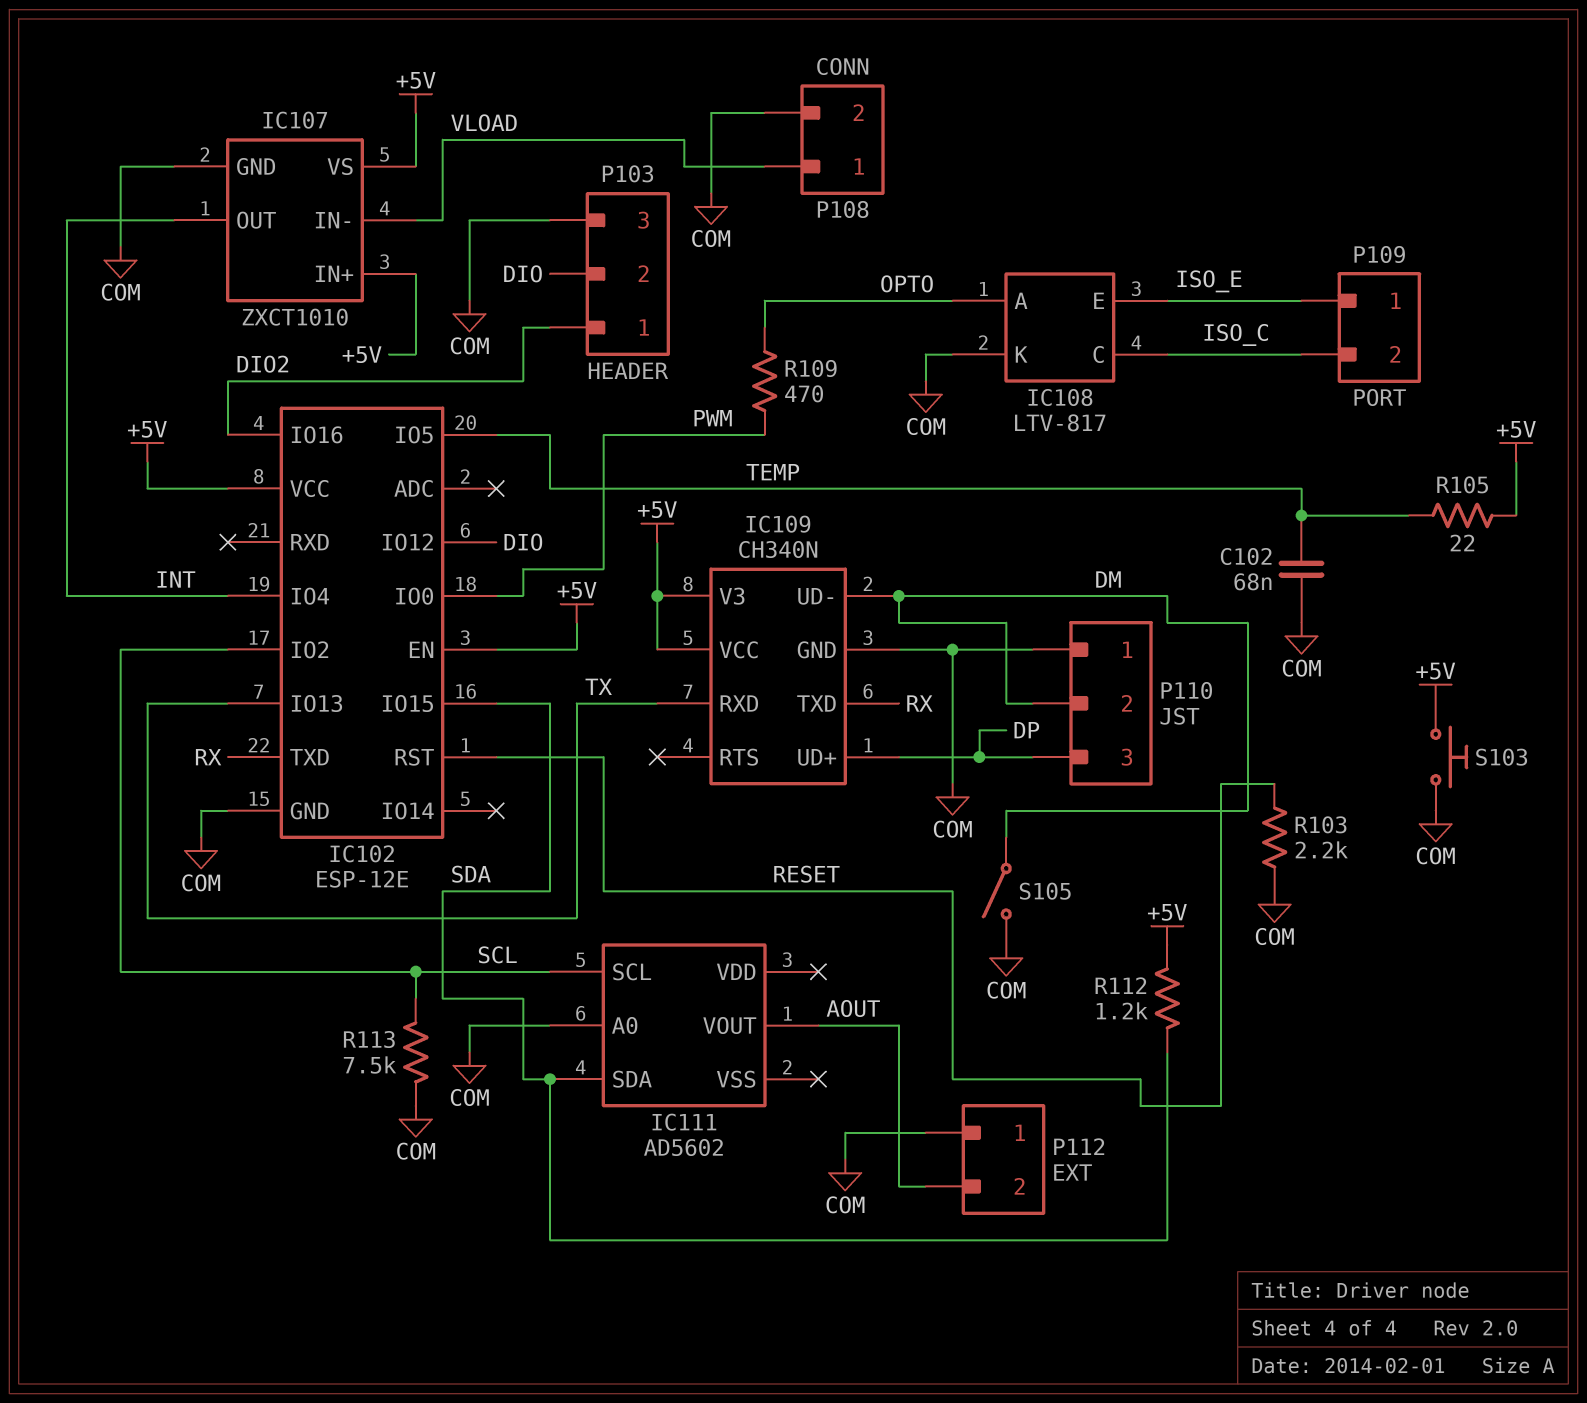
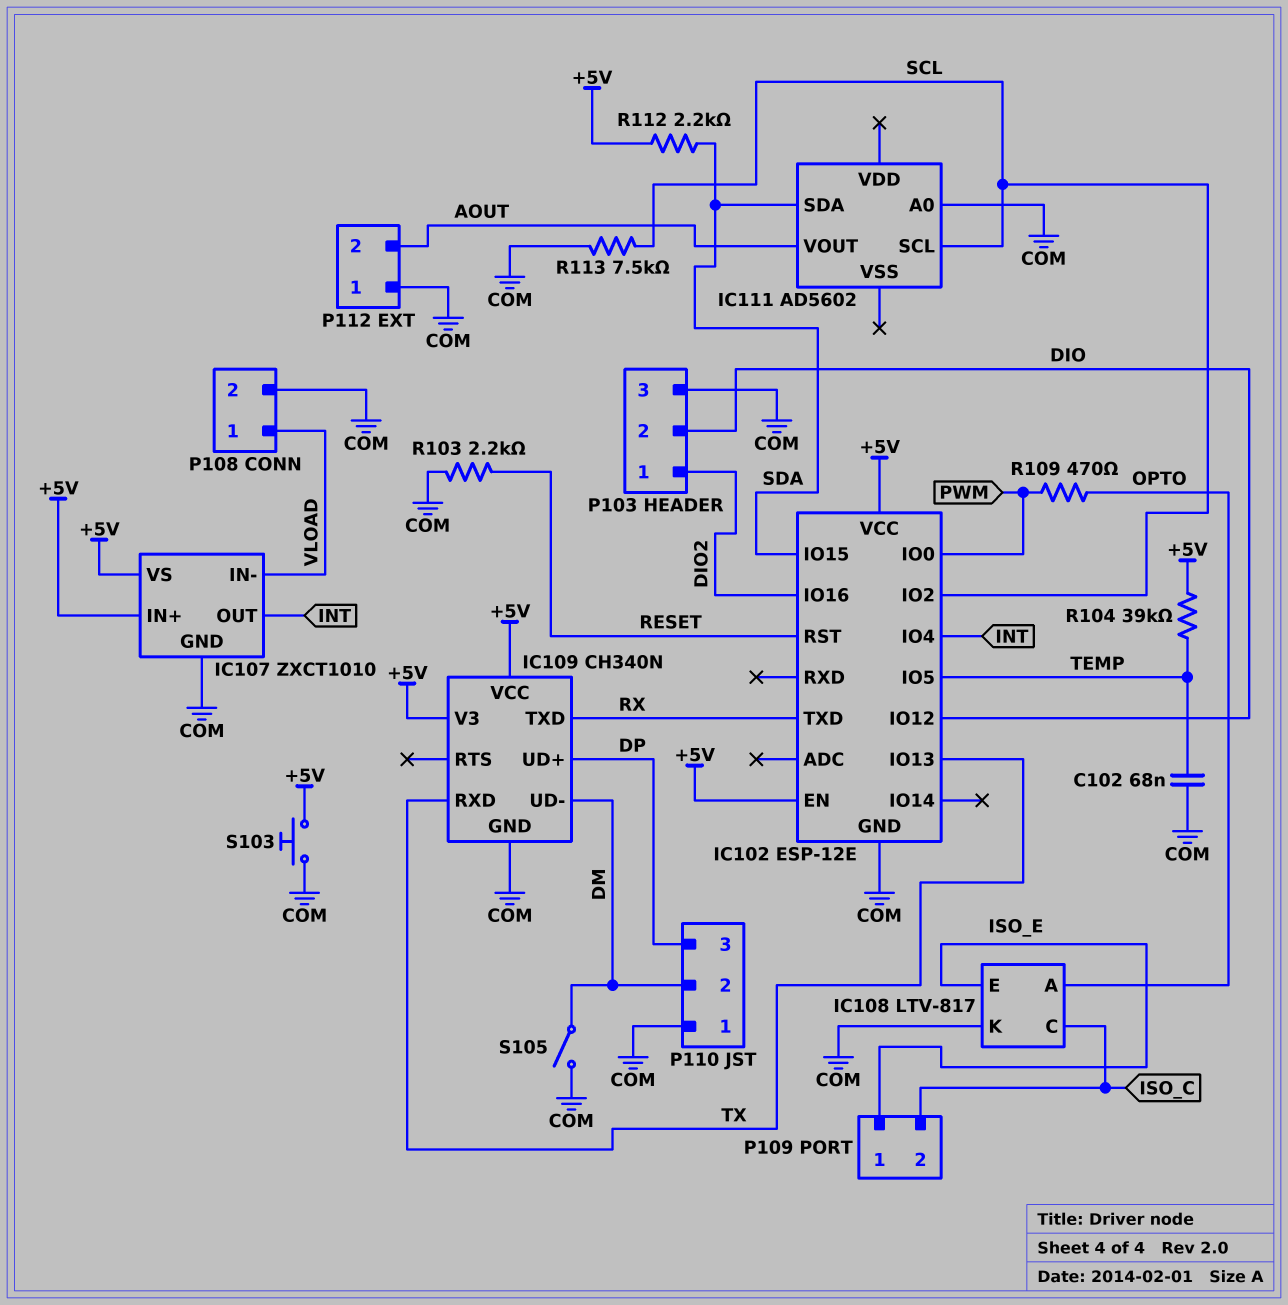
R104: none -> 39k (+5V, TEMP)
R105: 22 (+5V, TEMP) -> none
R112: 1.2k (+5V, SDA) -> 2.2k (+5V, SDA)

